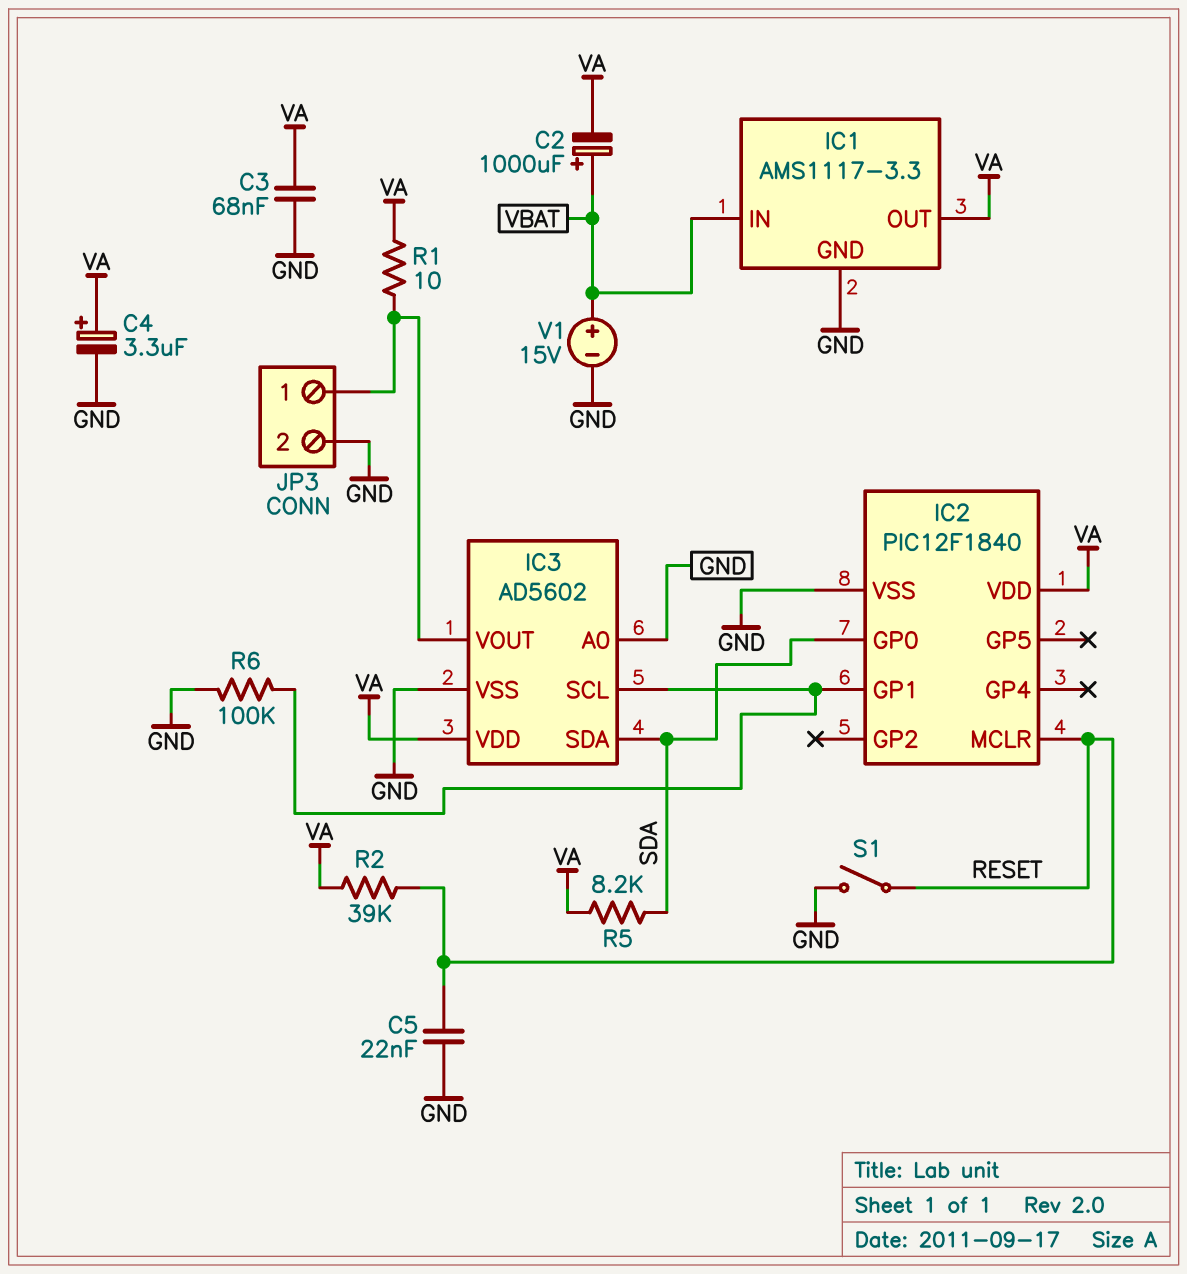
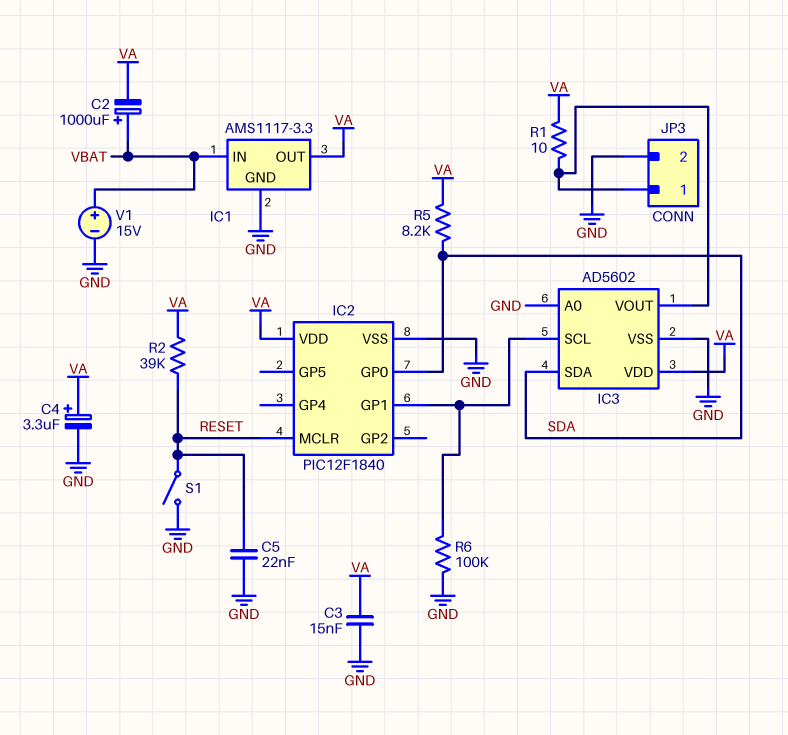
C3: 68nF (GND, VA) -> 15nF (GND, VA)

